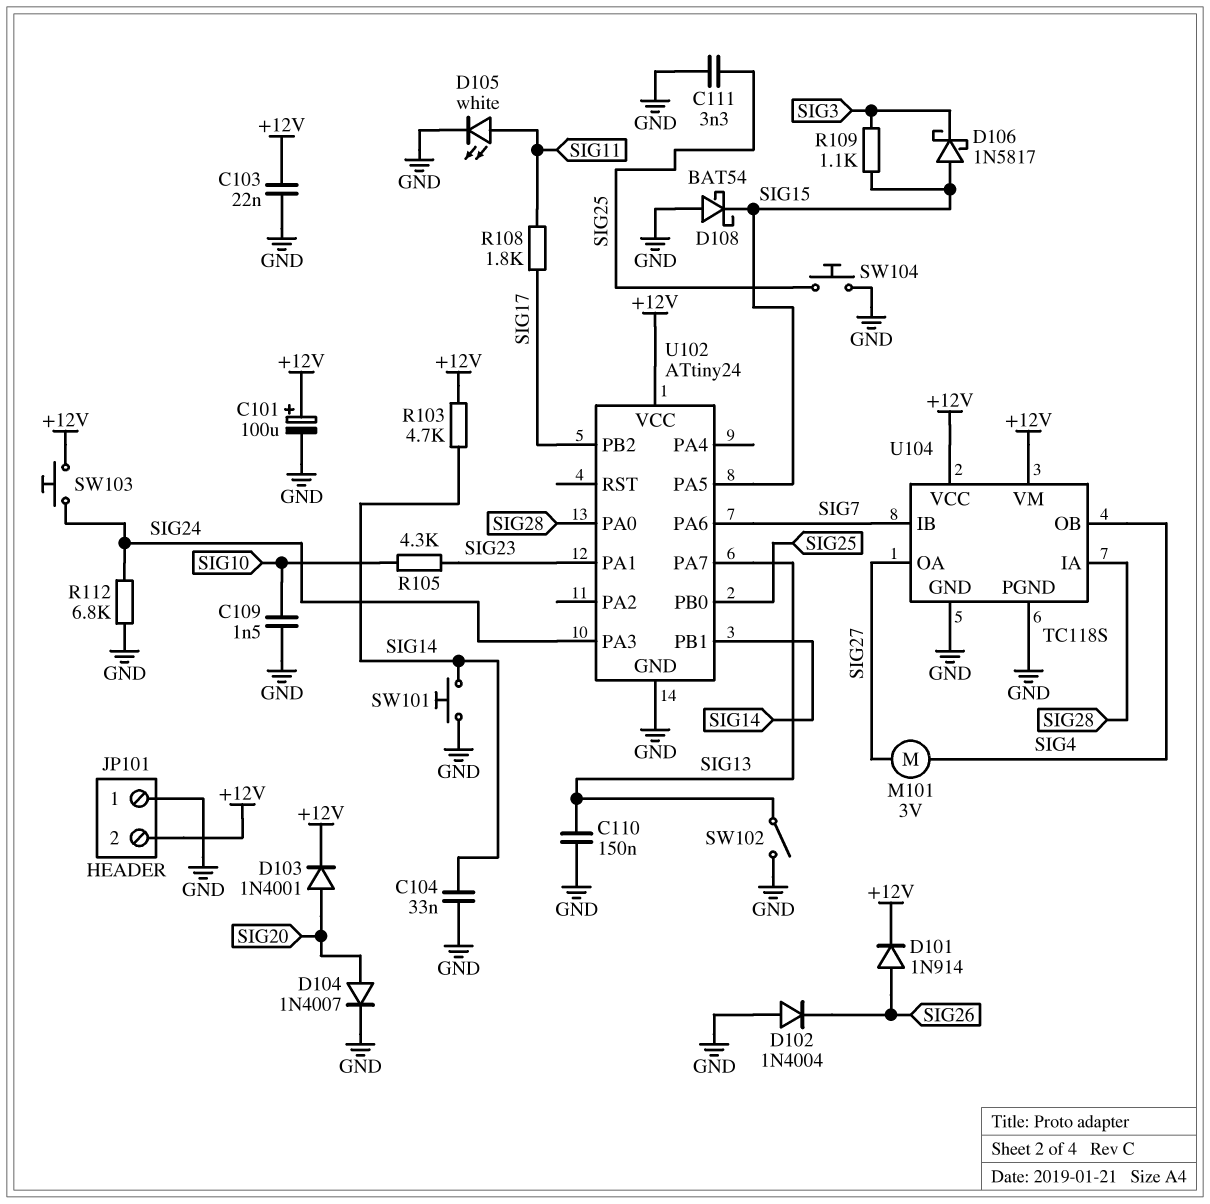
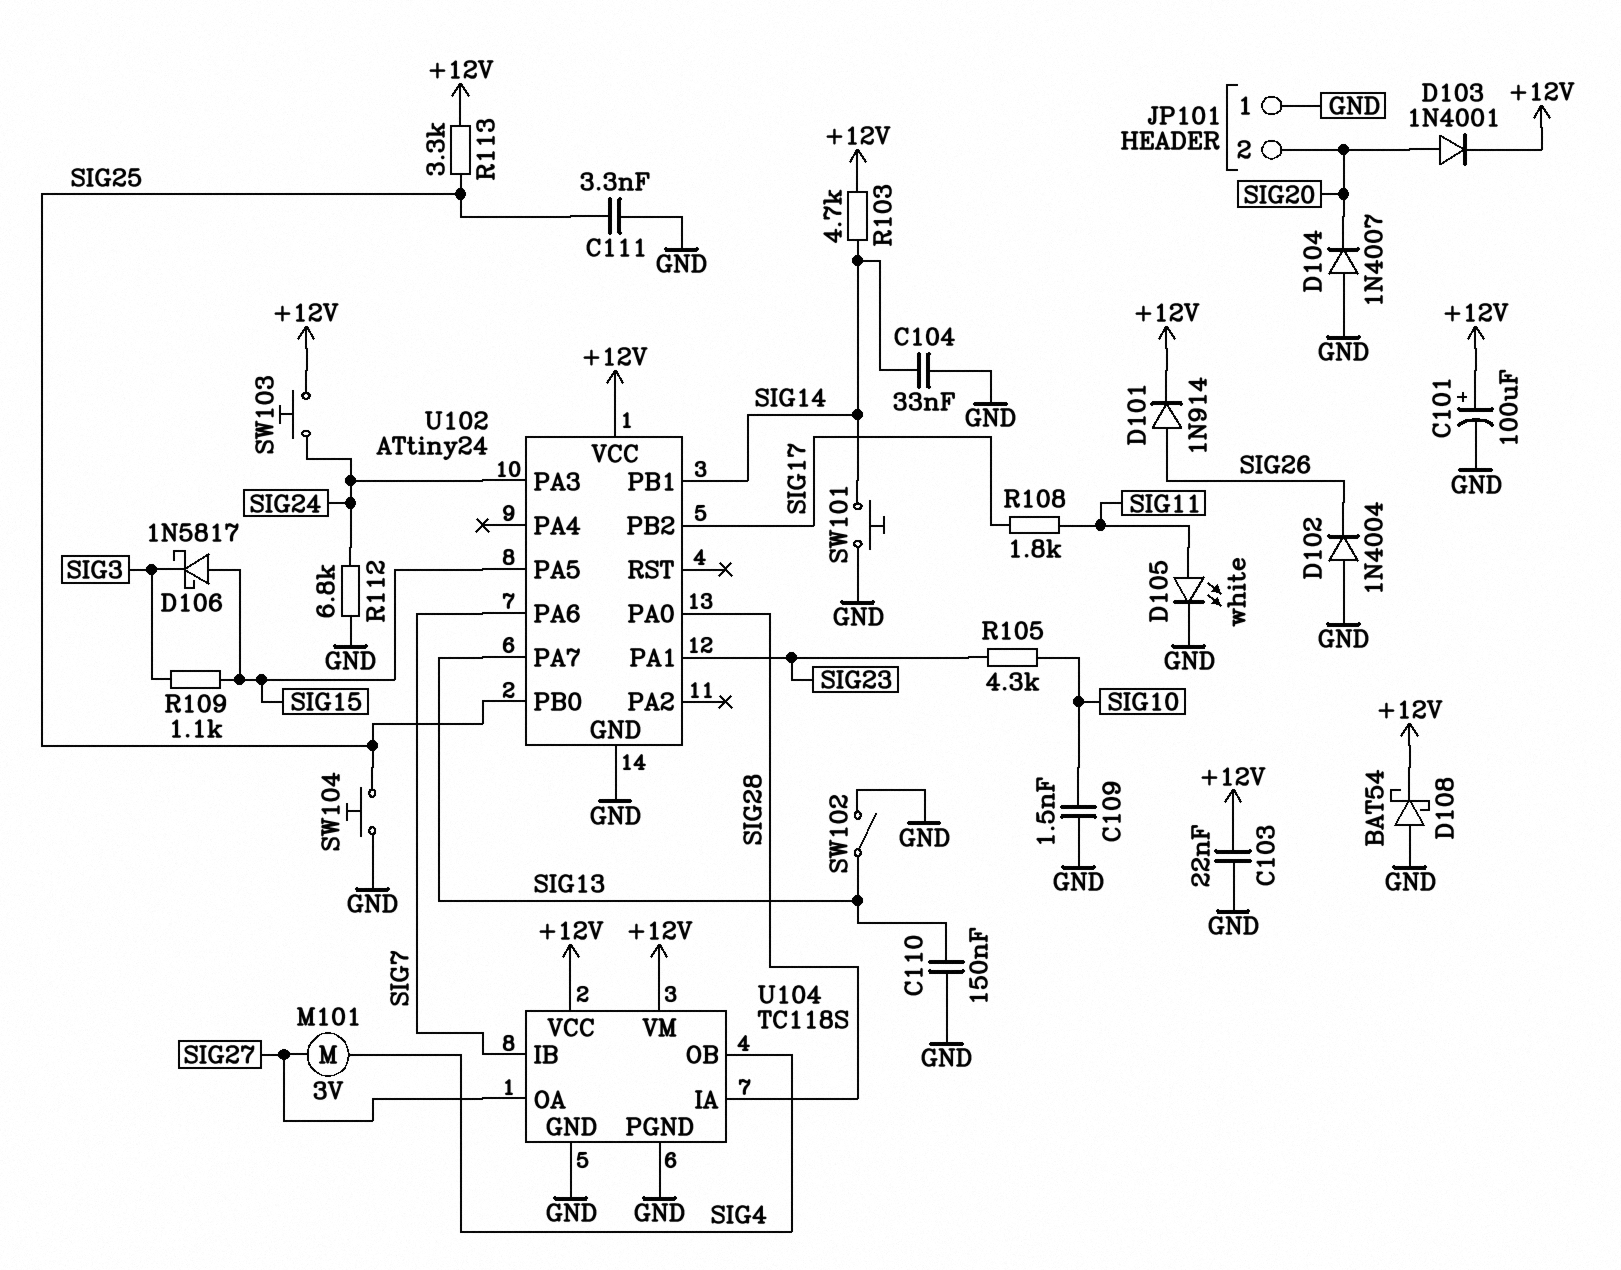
D104: diode 1N4007 (A SIG20, K GND) -> diode 1N4007 (A GND, K SIG20)
D108: schottky BAT54 (A GND, K SIG15) -> schottky BAT54 (A GND, K +12V)
JP101 pin 2: +12V -> SIG20
R113: none -> 3.3k (+12V, SIG25)

